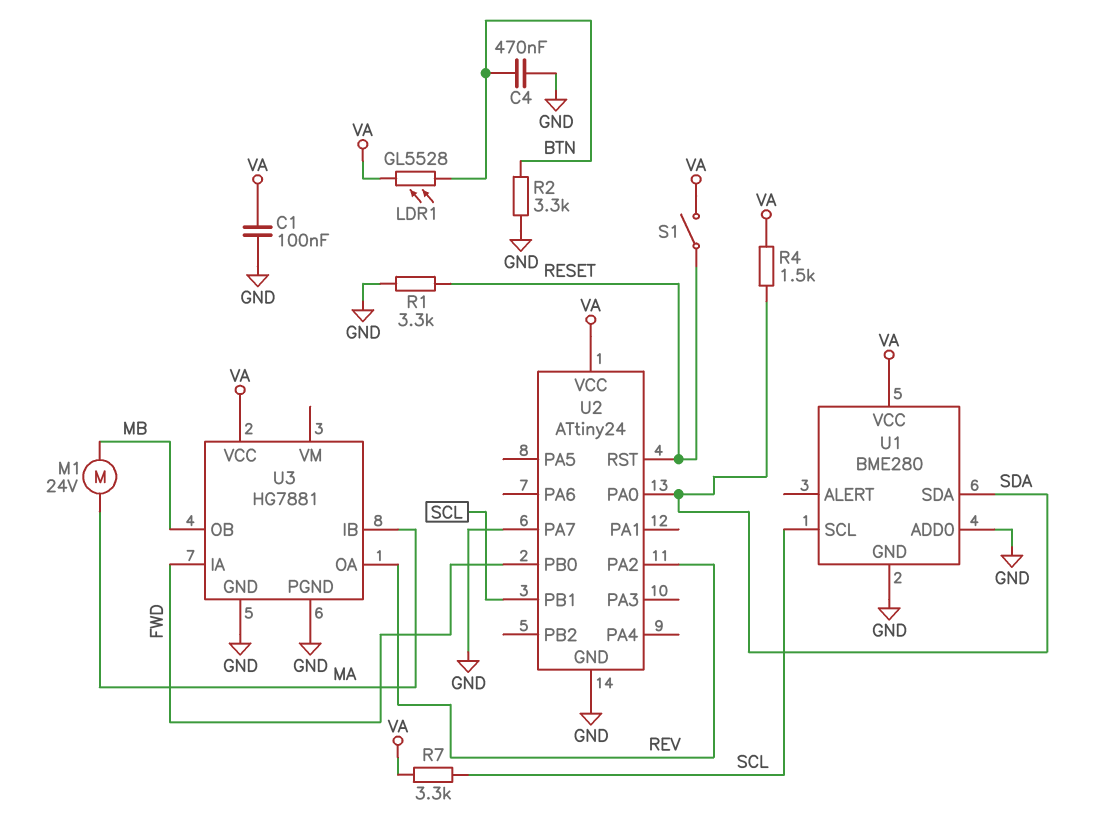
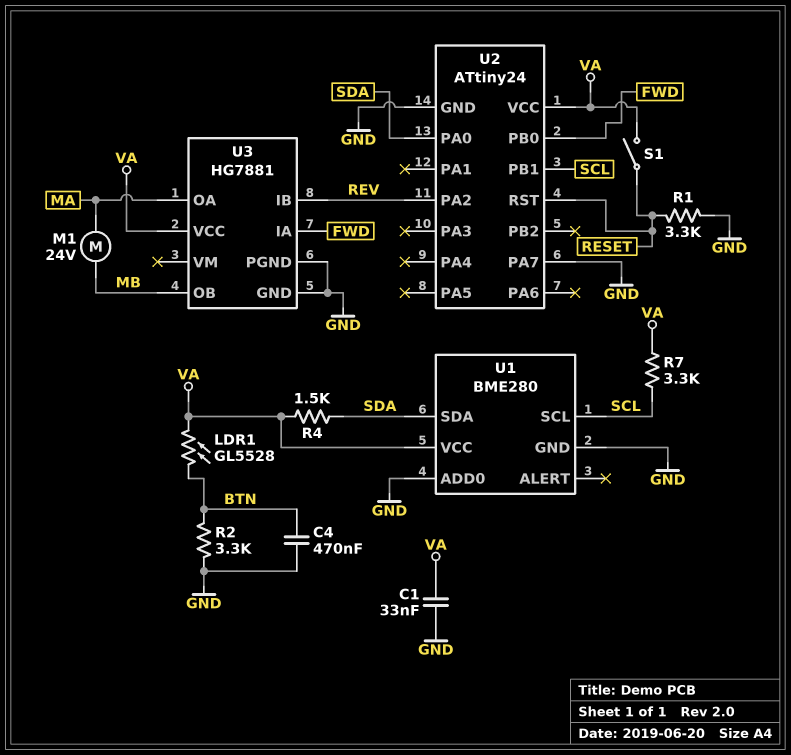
C1: 100nF (GND, VA) -> 33nF (GND, VA)
U3 pin IB: MA -> REV
U3 pin OA: REV -> MA

